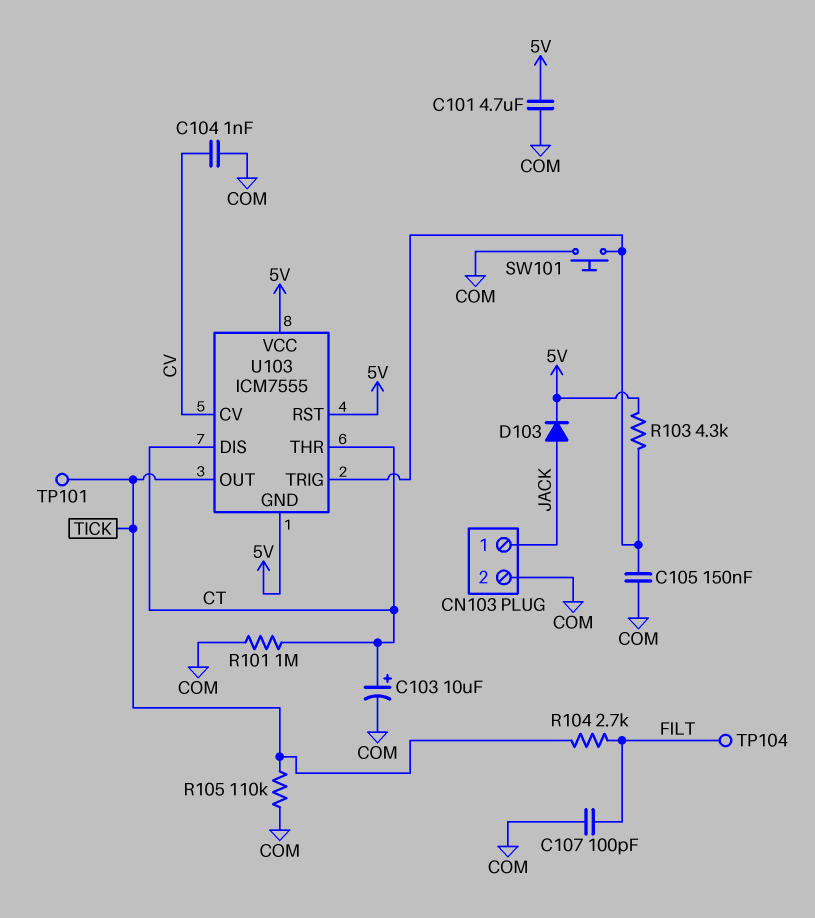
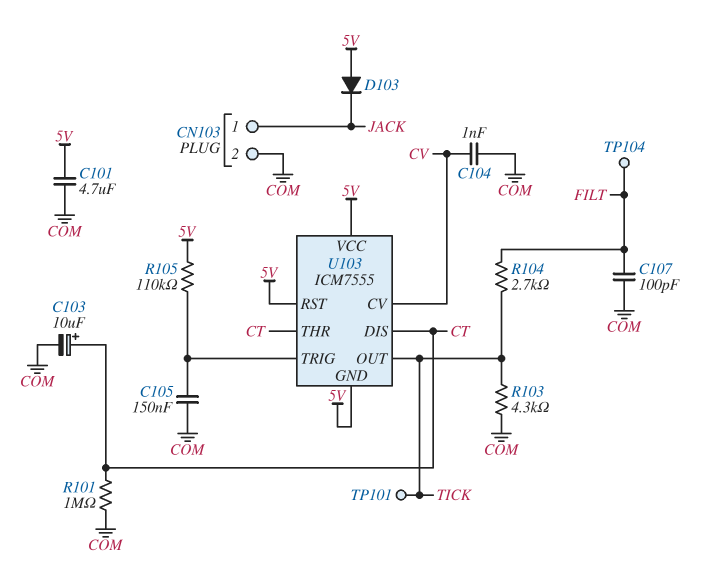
D103: diode (A JACK, K 5V) -> diode (A 5V, K JACK)
R103: 4.3k (5V, U103/TRIG) -> 4.3k (COM, TICK)
R105: 110k (COM, TICK) -> 110k (5V, U103/TRIG)
SW101: button (COM, U103/TRIG) -> none

